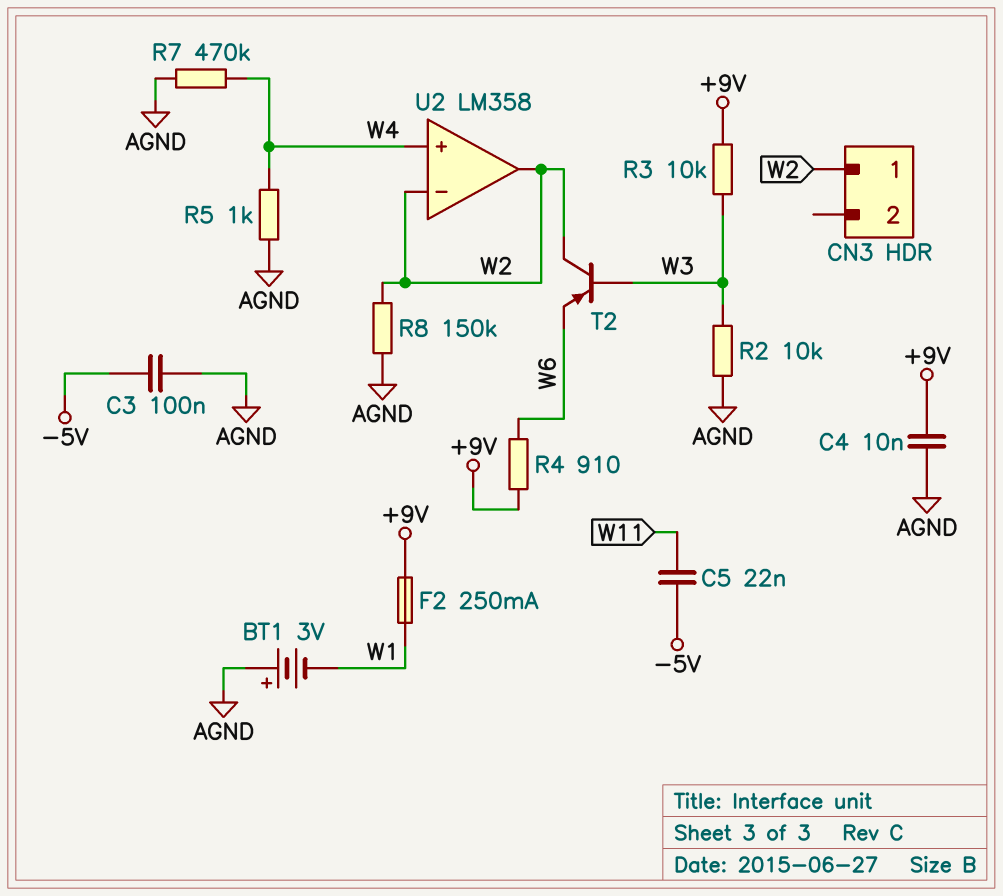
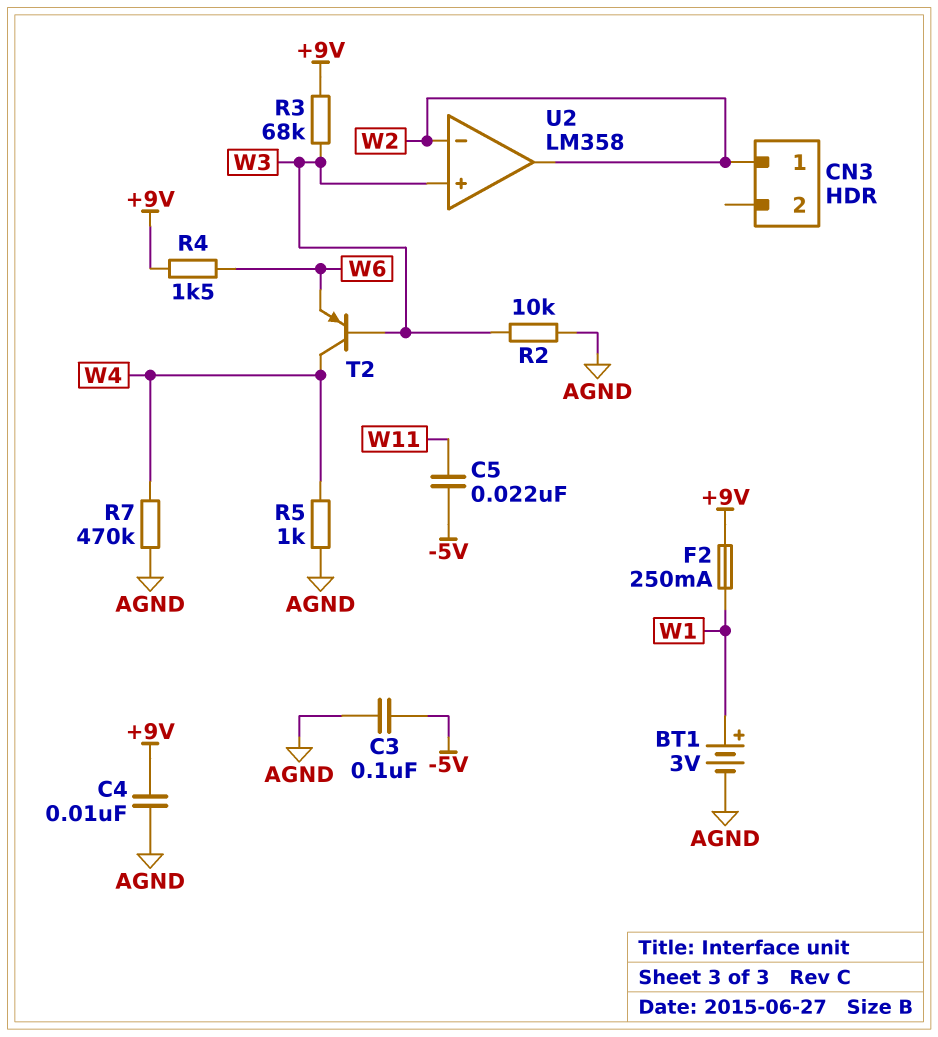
BT1: 3V (plus AGND, minus W1) -> 3V (plus W1, minus AGND)
R3: 10k (+9V, W3) -> 68k (+9V, W3)
R4: 910 (+9V, W6) -> 1.5k (+9V, W6)
R8: 150k (AGND, W2) -> none
T2: PNP (B W3, C W2, E W6) -> PNP (B W3, C W4, E W6)
U2 pin in+: W4 -> W3

